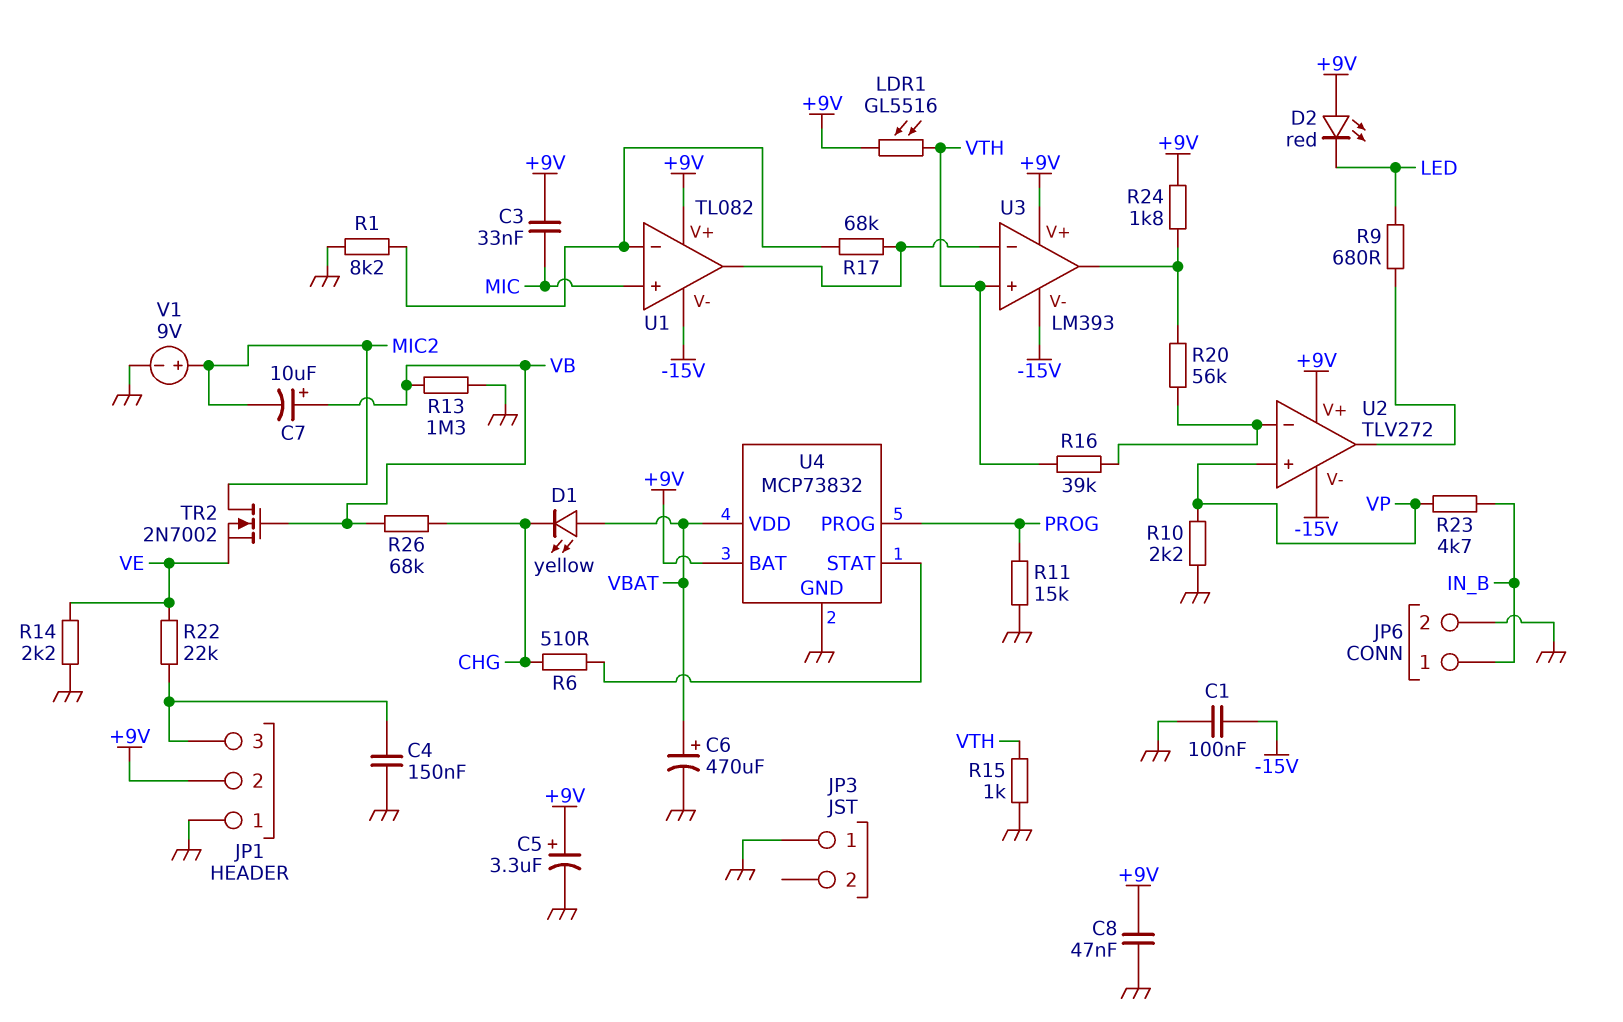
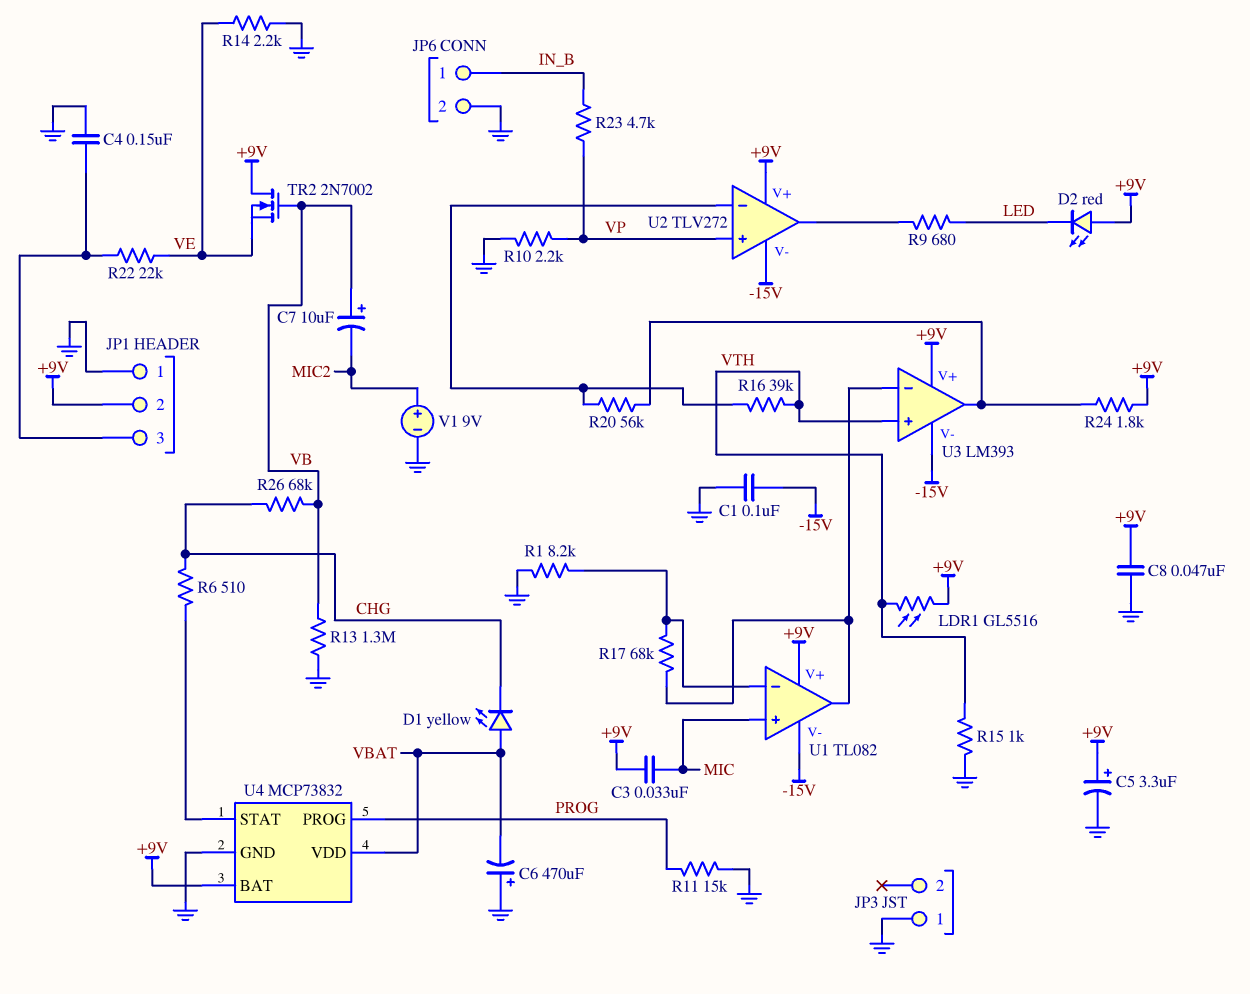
C6: 470uF (plus VBAT, minus GND) -> 470uF (plus GND, minus VBAT)
TR2: NMOS 2N7002 (G VB, D MIC2, S VE) -> NMOS 2N7002 (G VB, D +9V, S VE)

